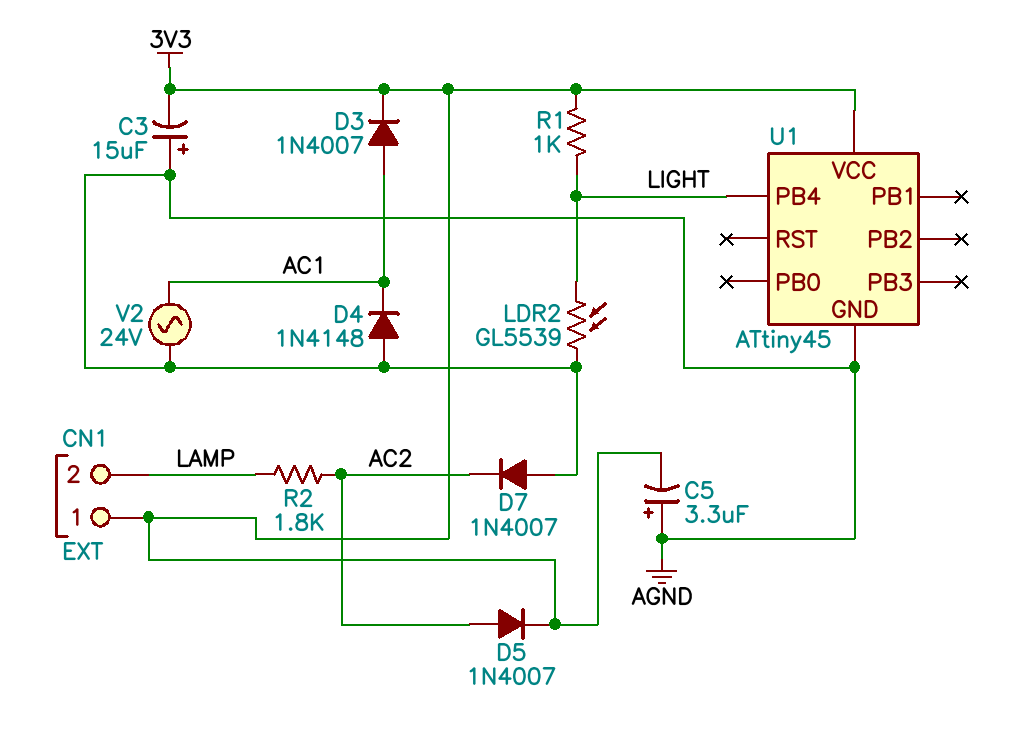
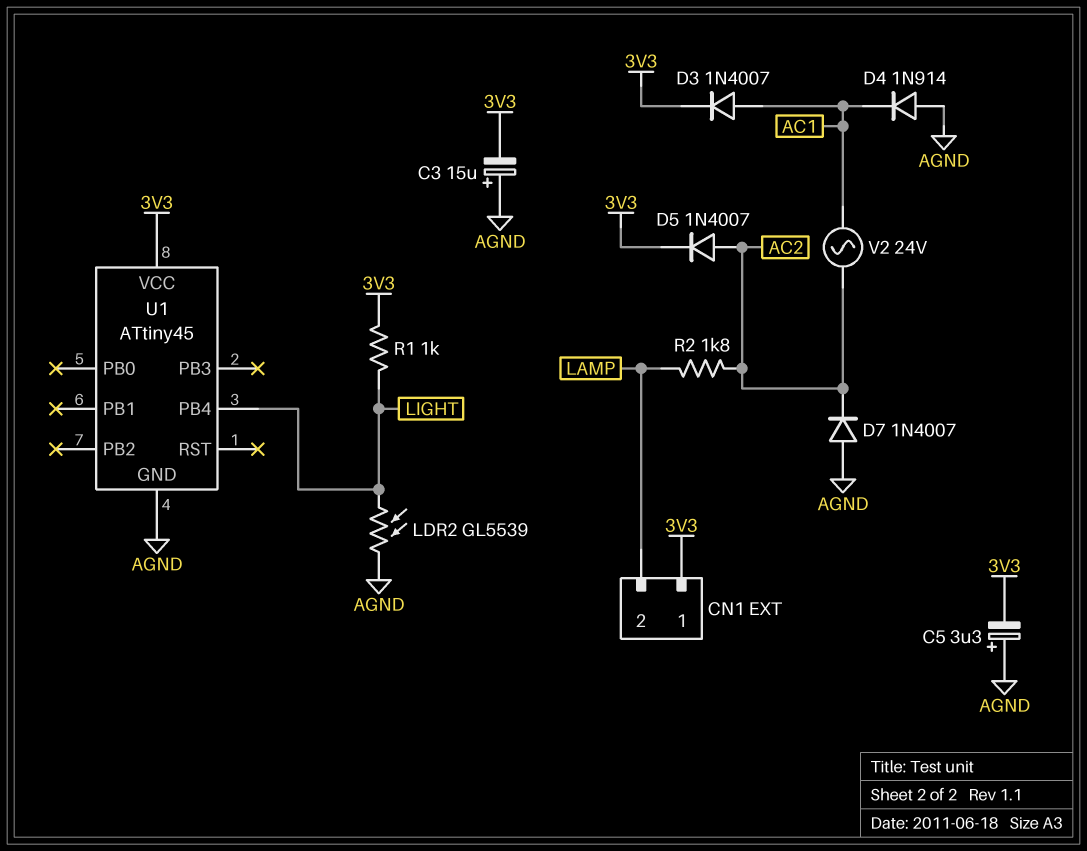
D4: diode 1N4148 (A AGND, K AC1) -> diode 1N914 (A AGND, K AC1)
V2: AC 24V (AC1, AGND) -> AC 24V (AC1, AC2)

